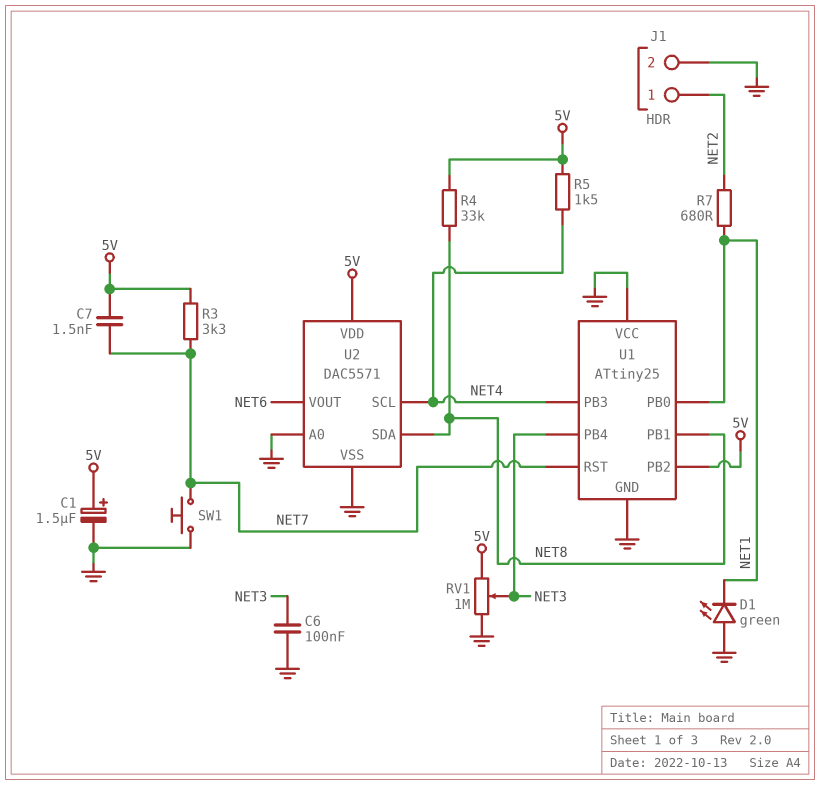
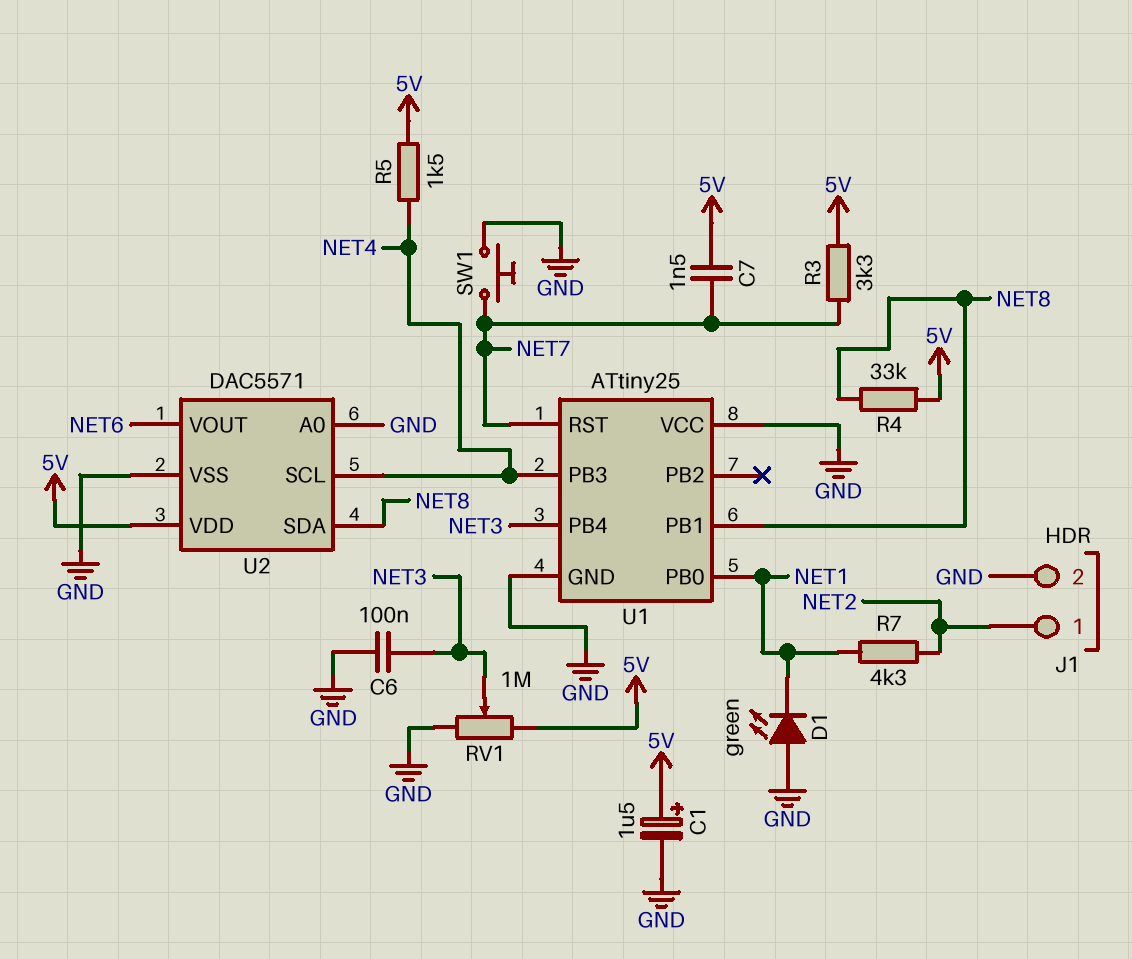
R7: 680 (NET1, NET2) -> 4.3k (NET1, NET2)
U1 pin PB2: 5V -> none

